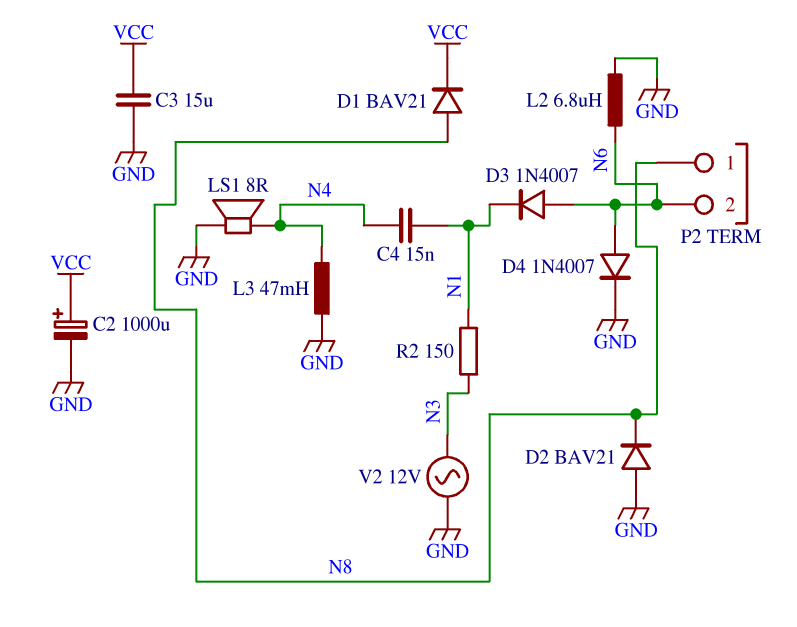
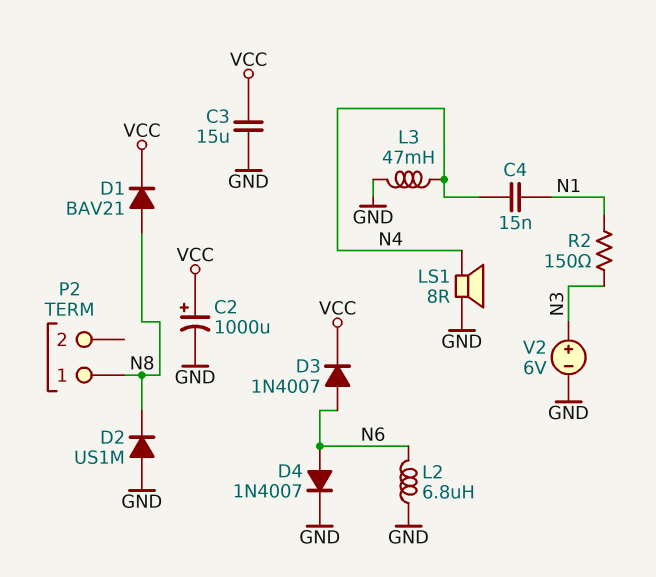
D2: diode BAV21 (A GND, K N8) -> diode US1M (A GND, K N8)
D3: diode 1N4007 (A N6, K N1) -> diode 1N4007 (A N6, K VCC)
P2 pin 2: N6 -> none
V2: AC 12V (GND, N3) -> 6V (plus N3, minus GND)

